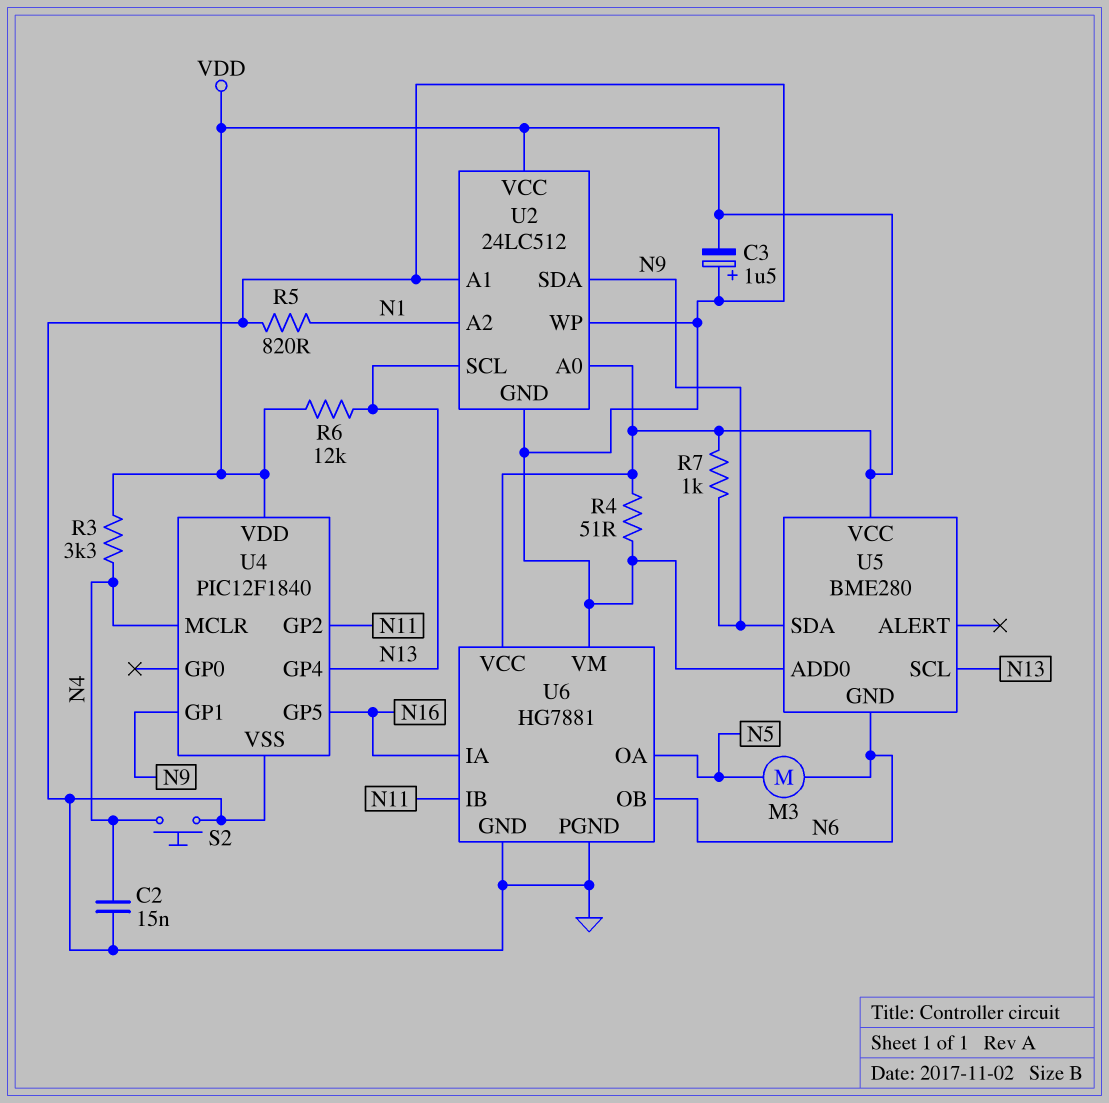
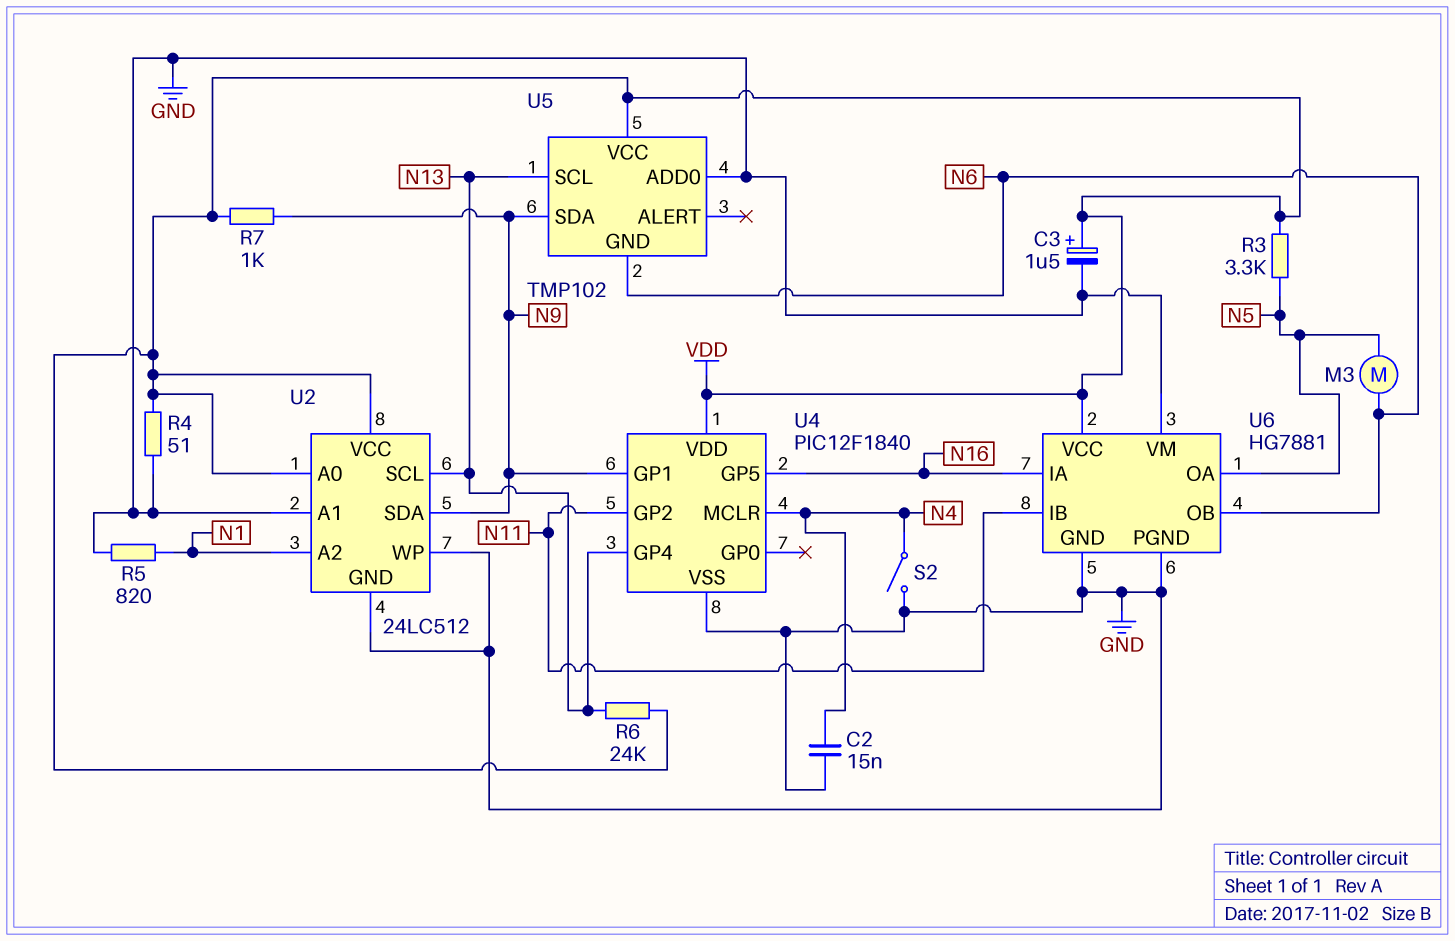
C3: 1.5uF (plus GND, minus VDD) -> 1.5uF (plus VDD, minus GND)
R3: 3.3k (N4, VDD) -> 3.3k (N5, VDD)
R6: 12k (N13, VDD) -> 24k (N13, VDD)
S2: button (GND, N4) -> switch (GND, N4)
U5: BME280 -> TMP102

